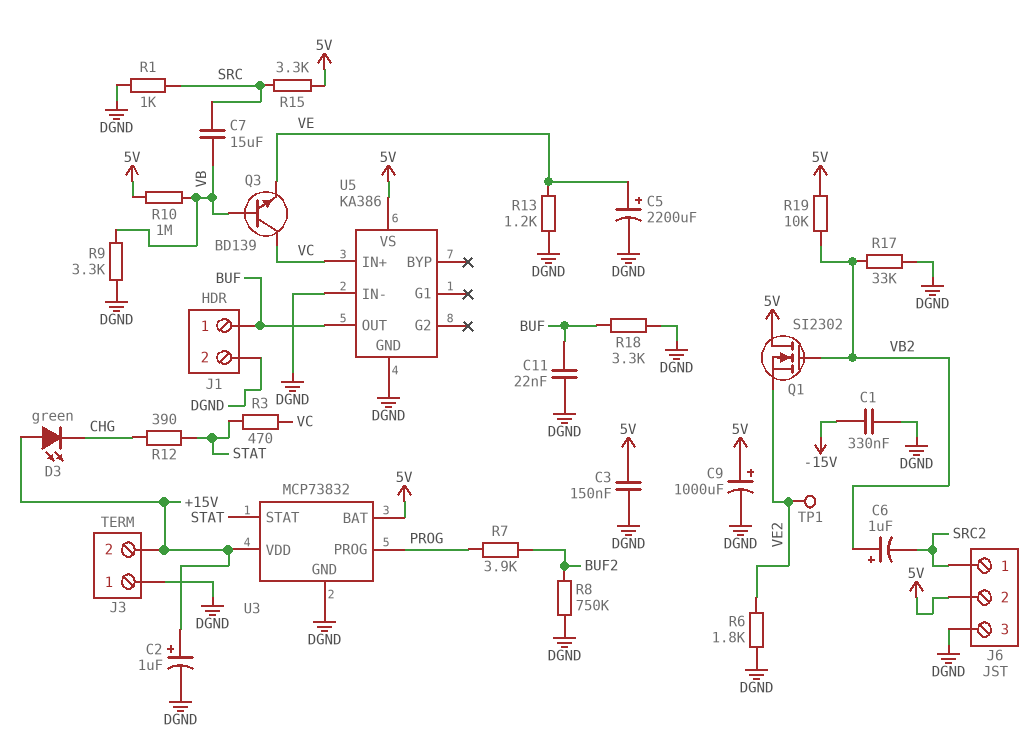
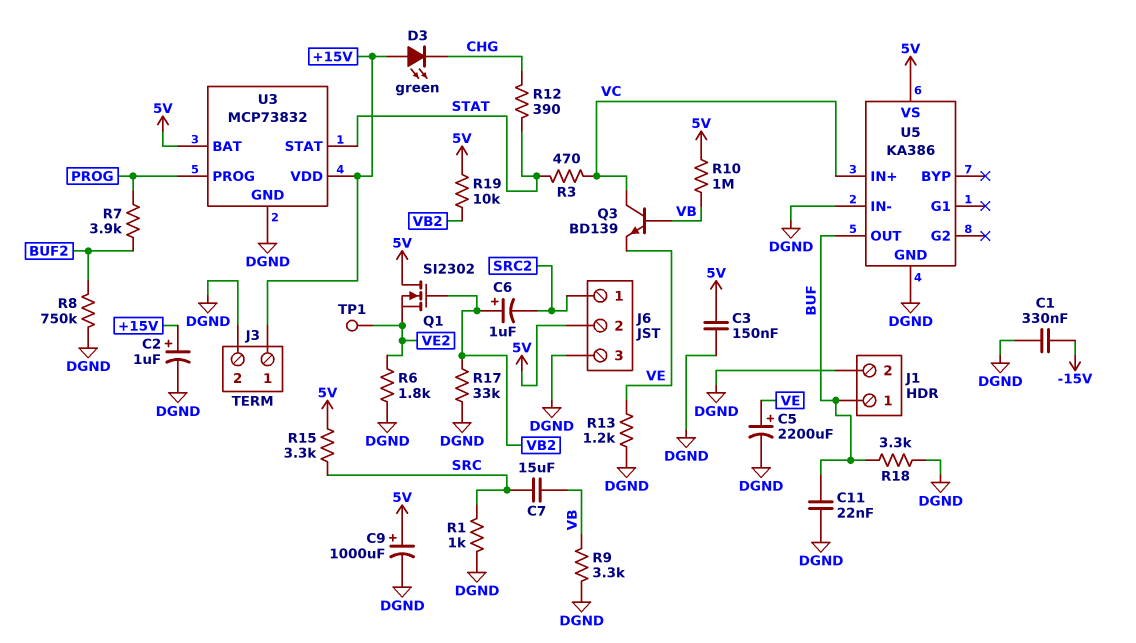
J3 pin 1: DGND -> +15V
J3 pin 2: +15V -> DGND

